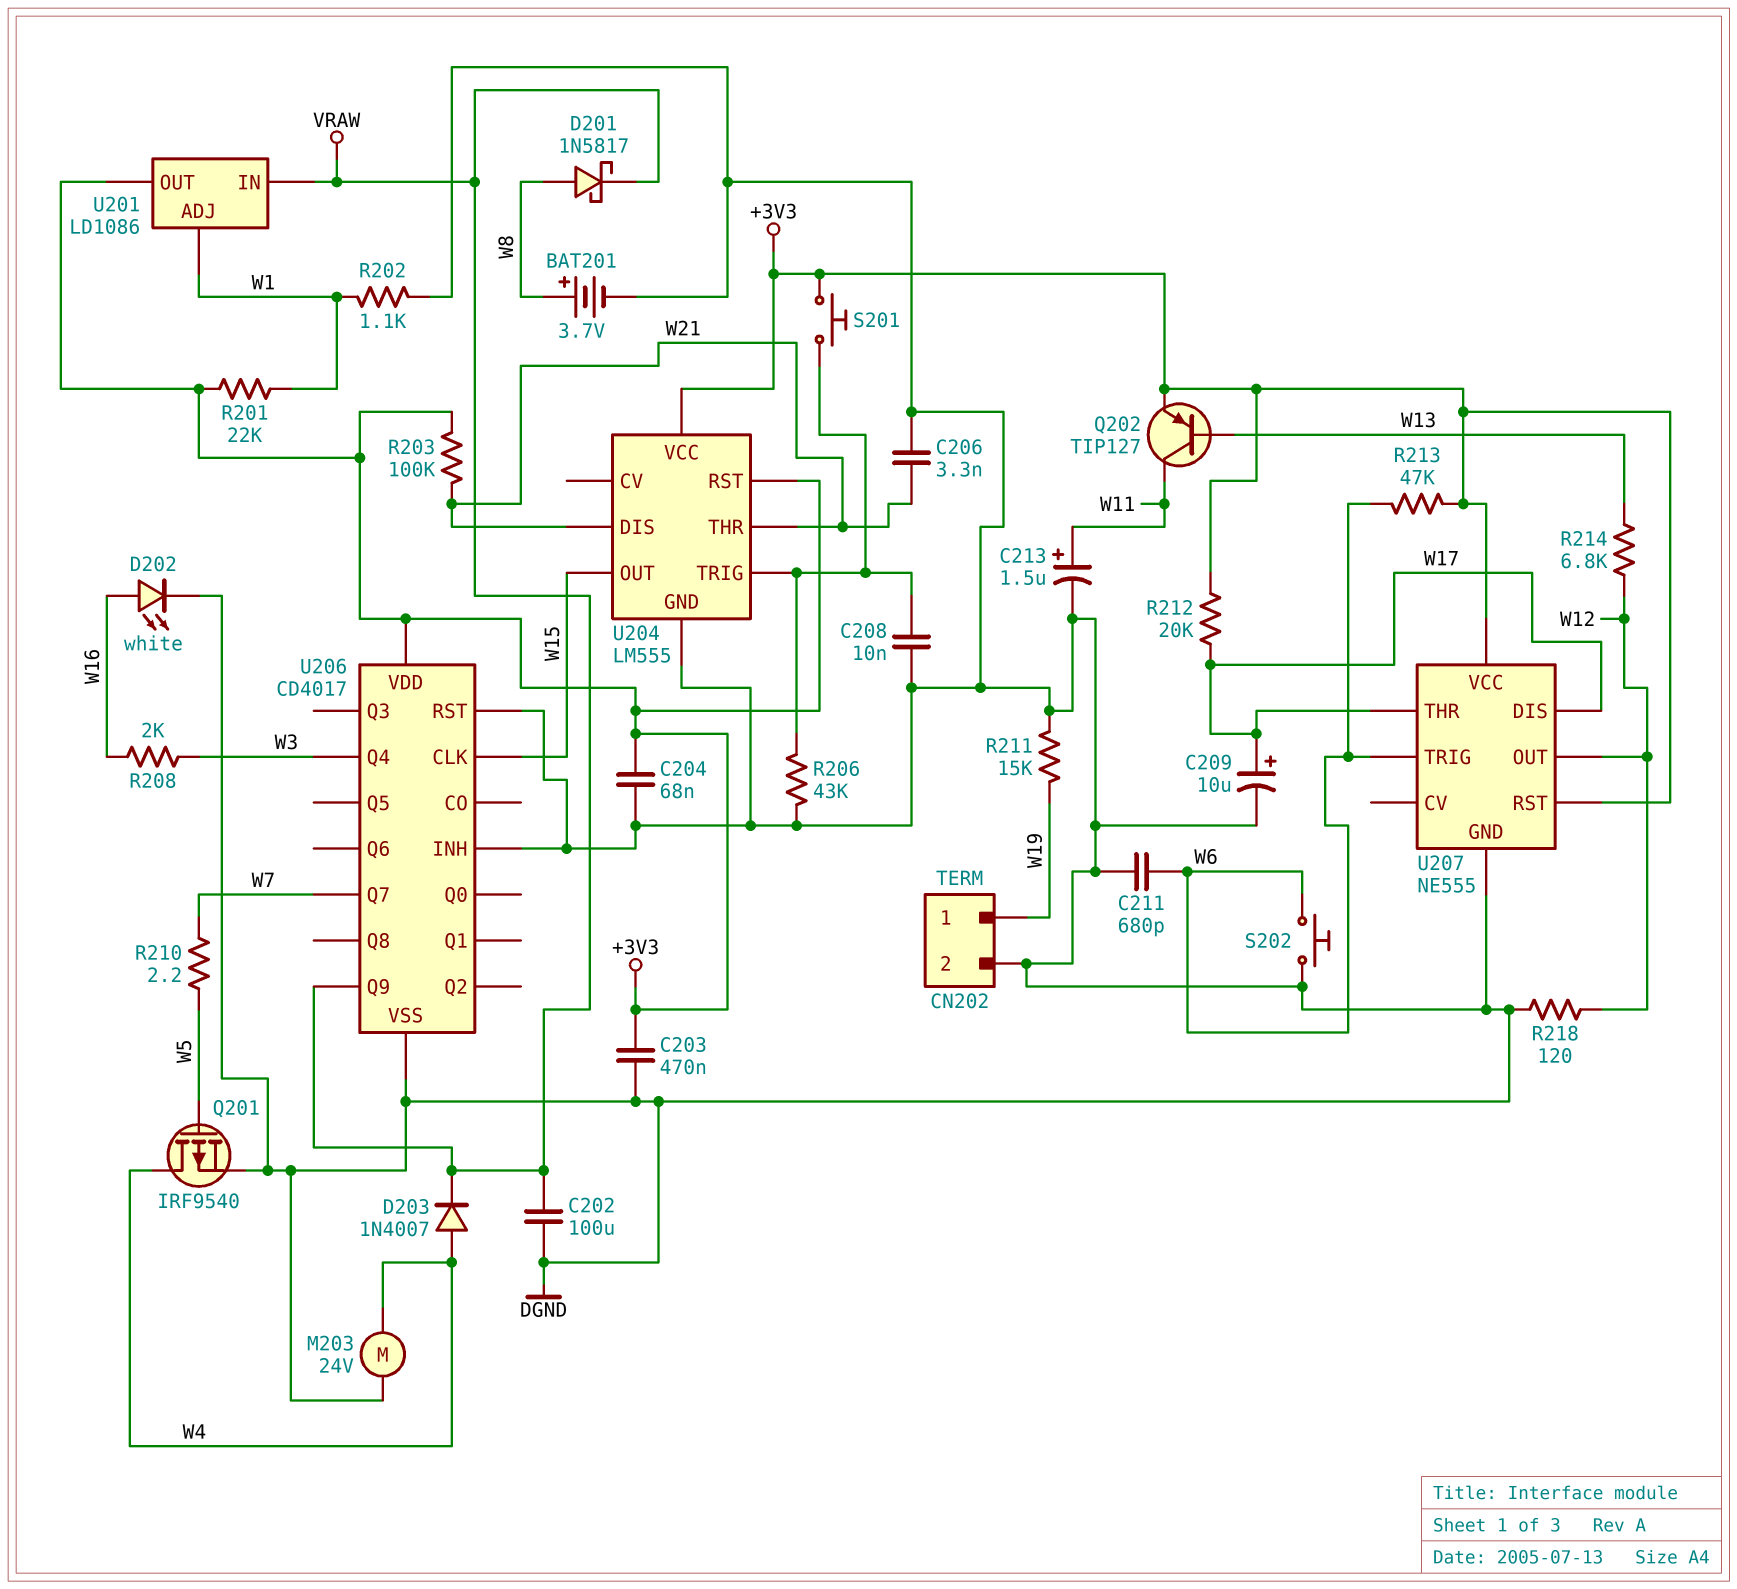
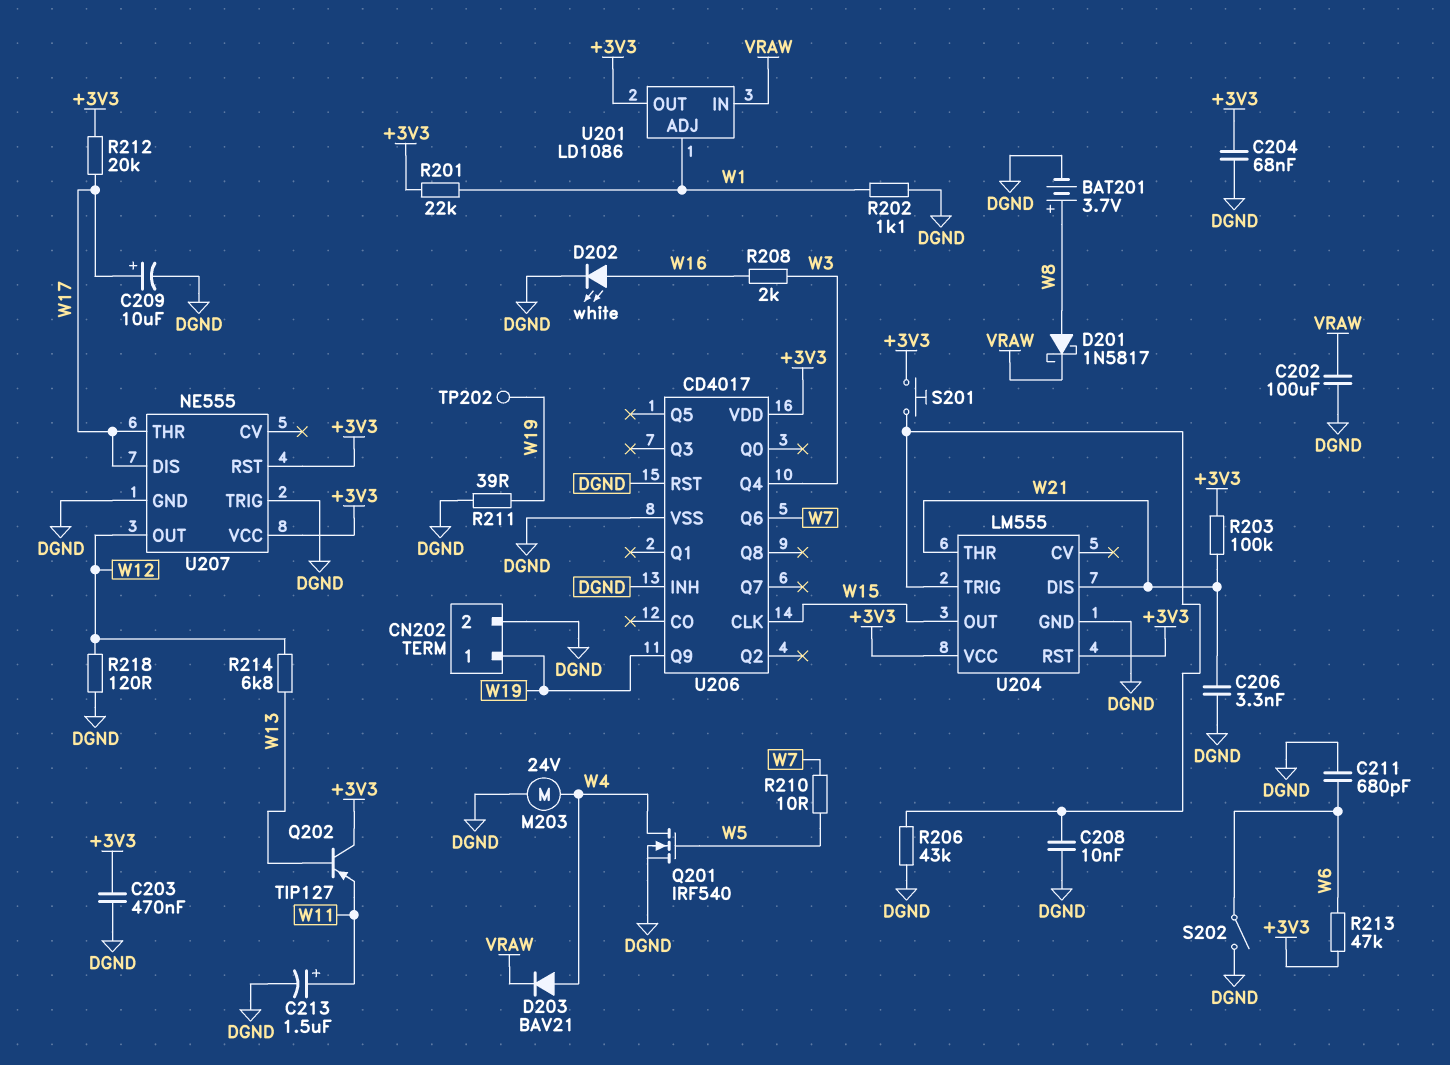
D203: diode 1N4007 (A W4, K VRAW) -> diode BAV21 (A W4, K VRAW)
Q201: PMOS IRF9540 (G W5, D W4, S DGND) -> NMOS IRF540 (G W5, D W4, S DGND)
Q202: PNP TIP127 (B W13, C W11, E +3V3) -> PNP TIP127 (B W13, C +3V3, E W11)
R210: 2.2 (W5, W7) -> 10 (W5, W7)
R211: 15k (DGND, W19) -> 39 (DGND, W19)
S202: button (DGND, W6) -> switch (DGND, W6)
TP202: none -> test point (W19)
U206 pin Q6: none -> W7
U206 pin Q7: W7 -> none
U206 pin Q9: VRAW -> W19
U207 pin TRIG: W6 -> DGND

